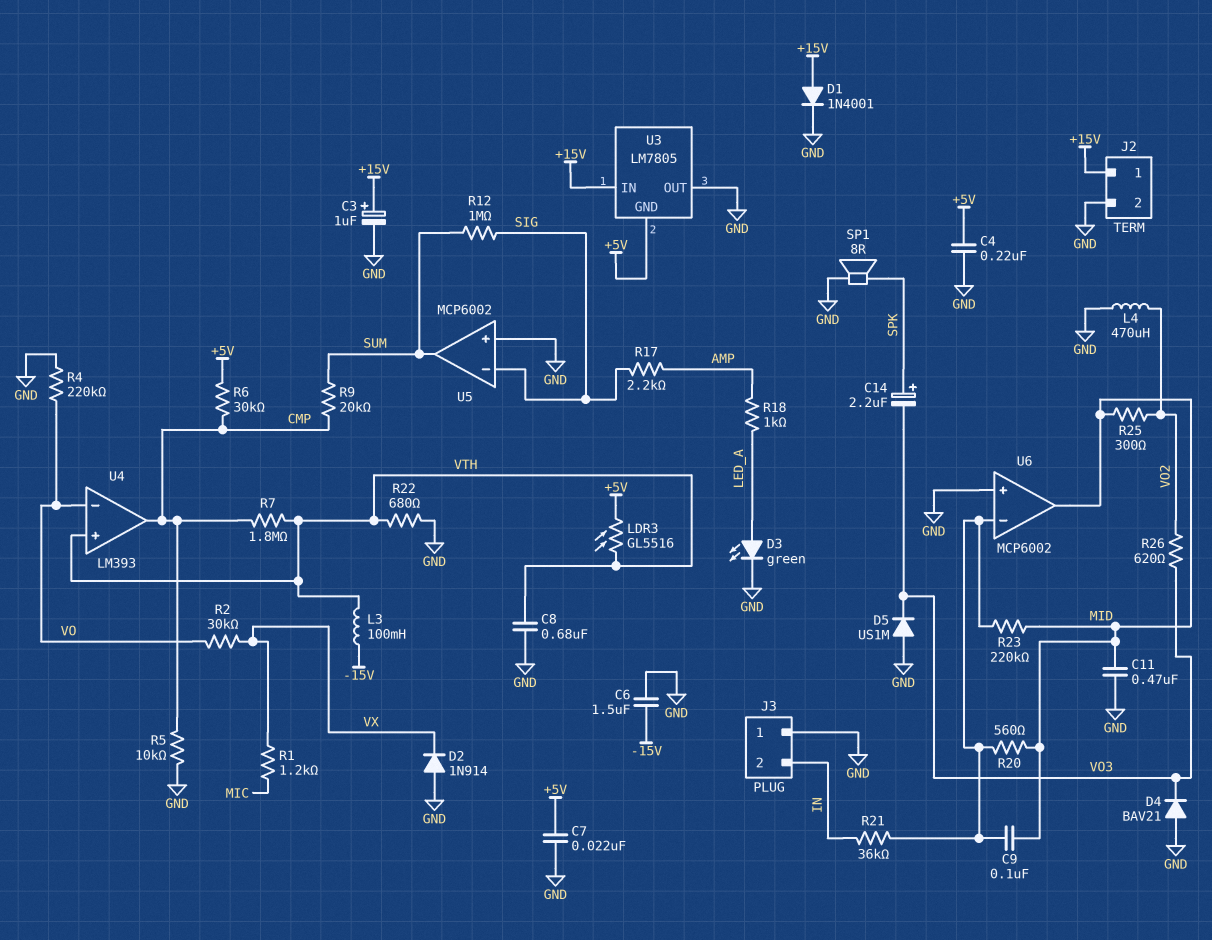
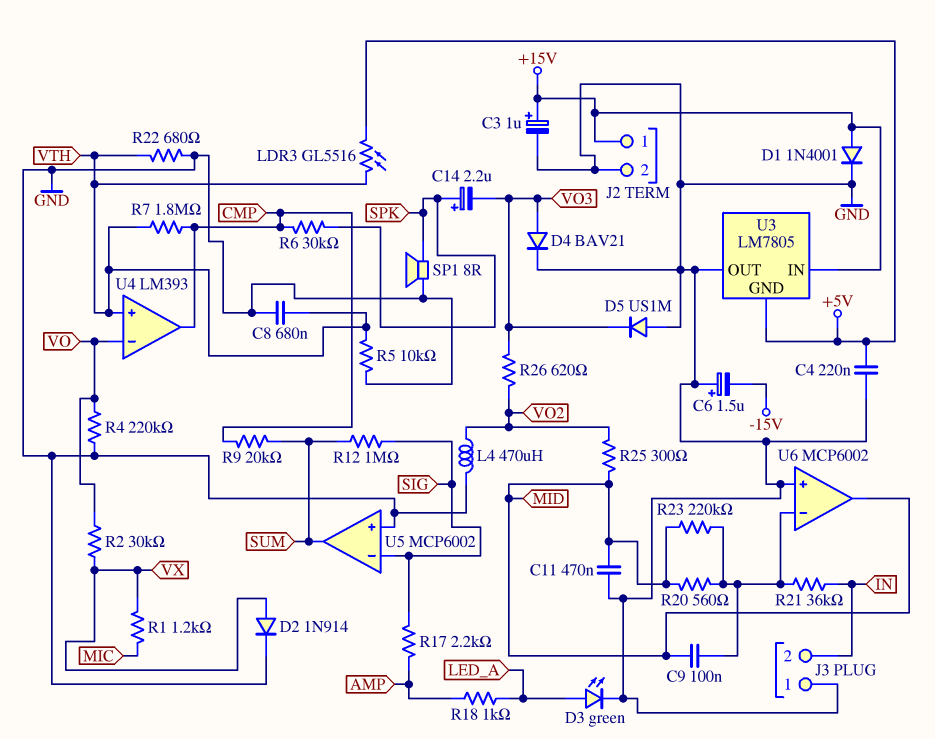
C6: 1.5uF (-15V, GND) -> 1.5uF (plus GND, minus -15V)
C7: 22nF (+5V, GND) -> none
D2: diode 1N914 (A GND, K VX) -> diode 1N914 (A VX, K GND)
D4: diode BAV21 (A GND, K VO3) -> diode BAV21 (A VO3, K GND)
L3: 100mH (-15V, VTH) -> none
R5: 10k (CMP, GND) -> 10k (GND, VTH)
R6: 30k (+5V, CMP) -> 30k (CMP, SPK)

